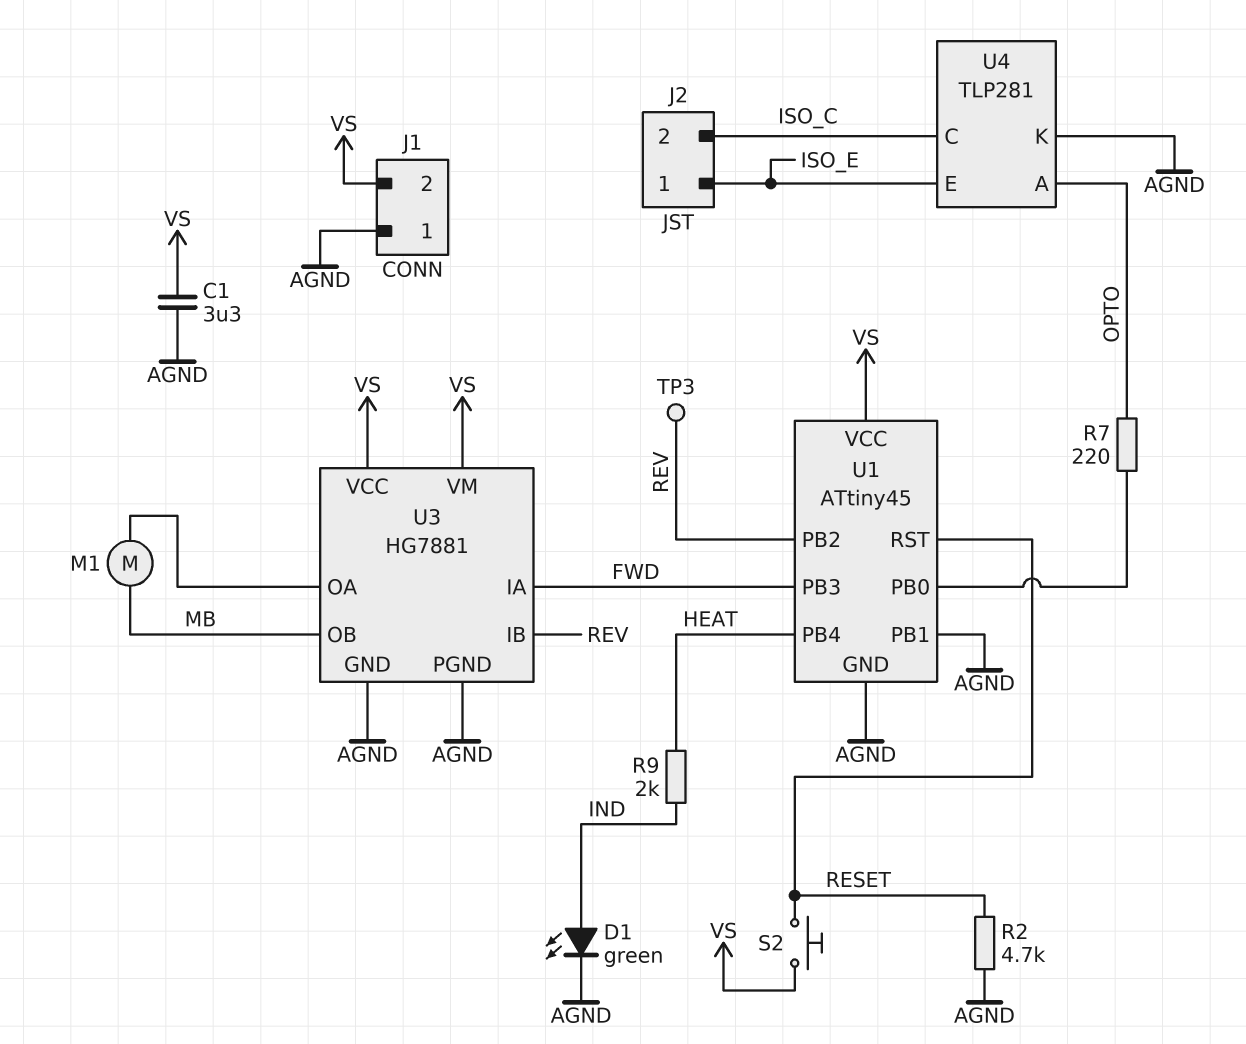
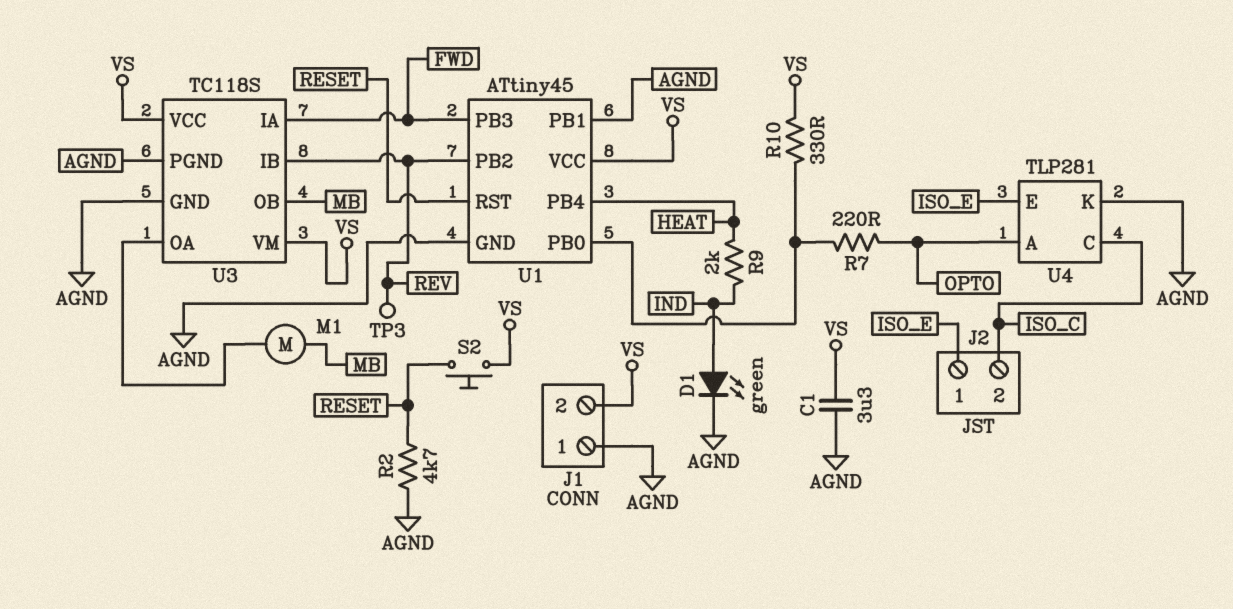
R10: none -> 330 (U1/PB0, VS)
U3: HG7881 -> TC118S

